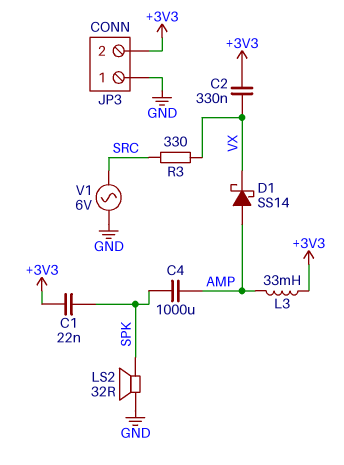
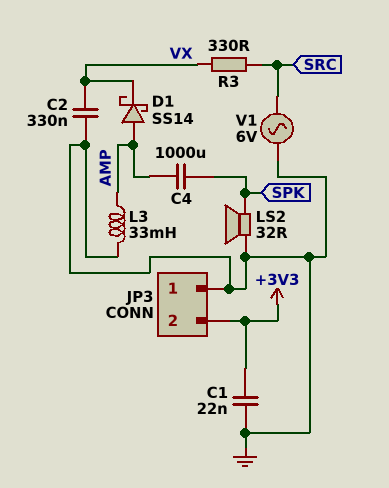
C1: 22nF (+3V3, SPK) -> 22nF (+3V3, GND)
C2: 330nF (+3V3, VX) -> 330nF (GND, VX)
L3: 33mH (+3V3, AMP) -> 33mH (AMP, GND)

